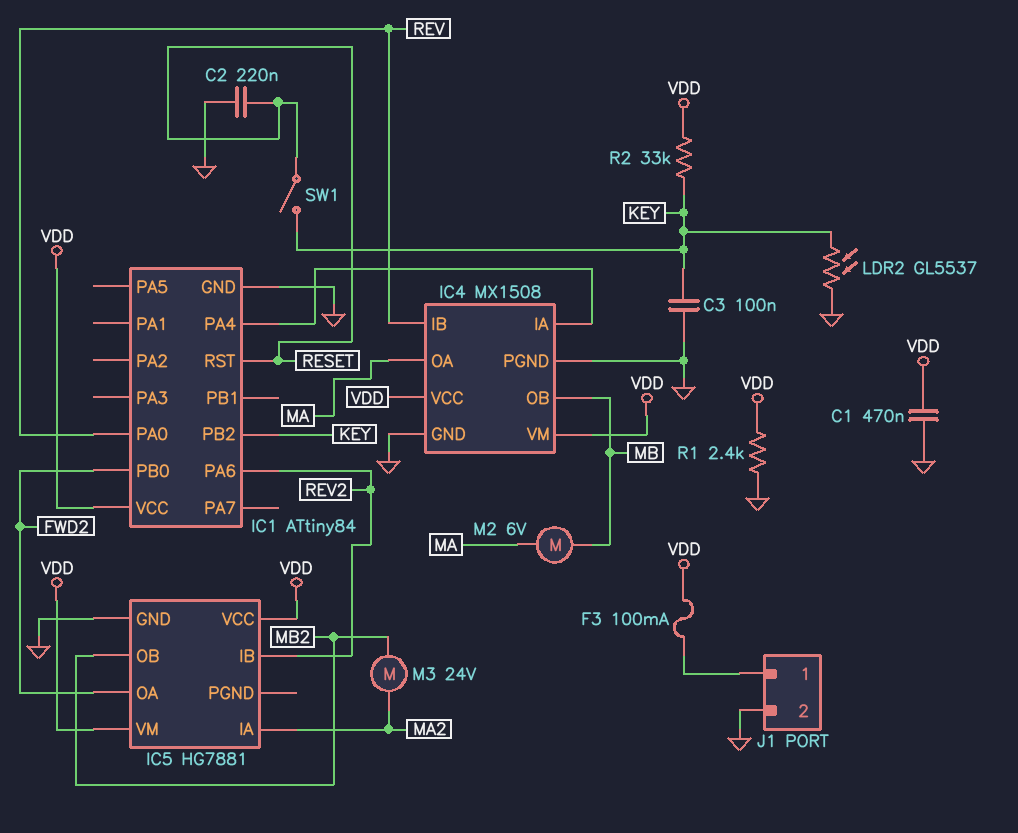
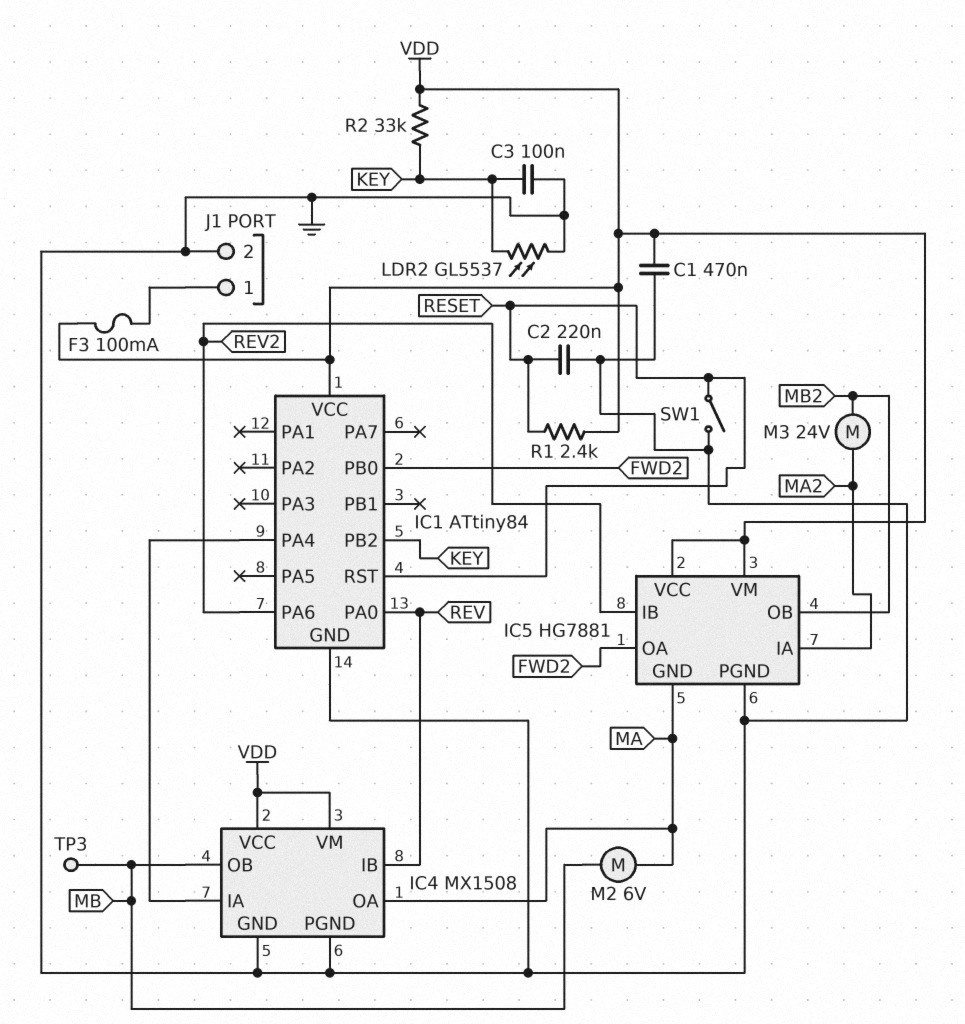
IC5 pin GND: GND -> MA
IC5 pin PGND: none -> GND
R1: 2.4k (GND, VDD) -> 2.4k (RESET, VDD)
SW1: switch (KEY, RESET) -> switch (GND, RESET)
TP3: none -> test point (MB)

